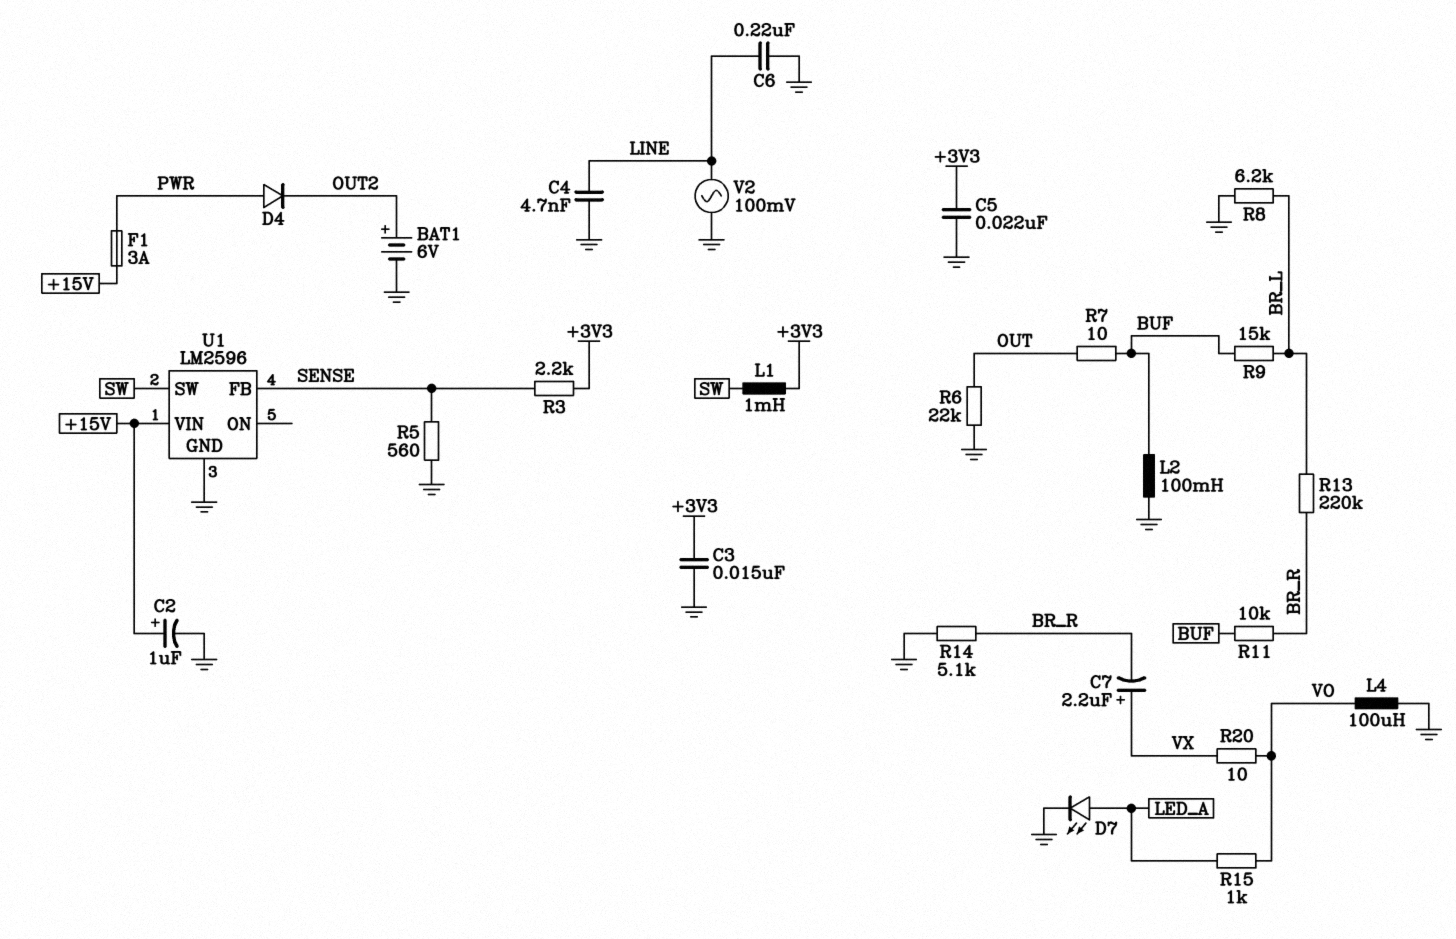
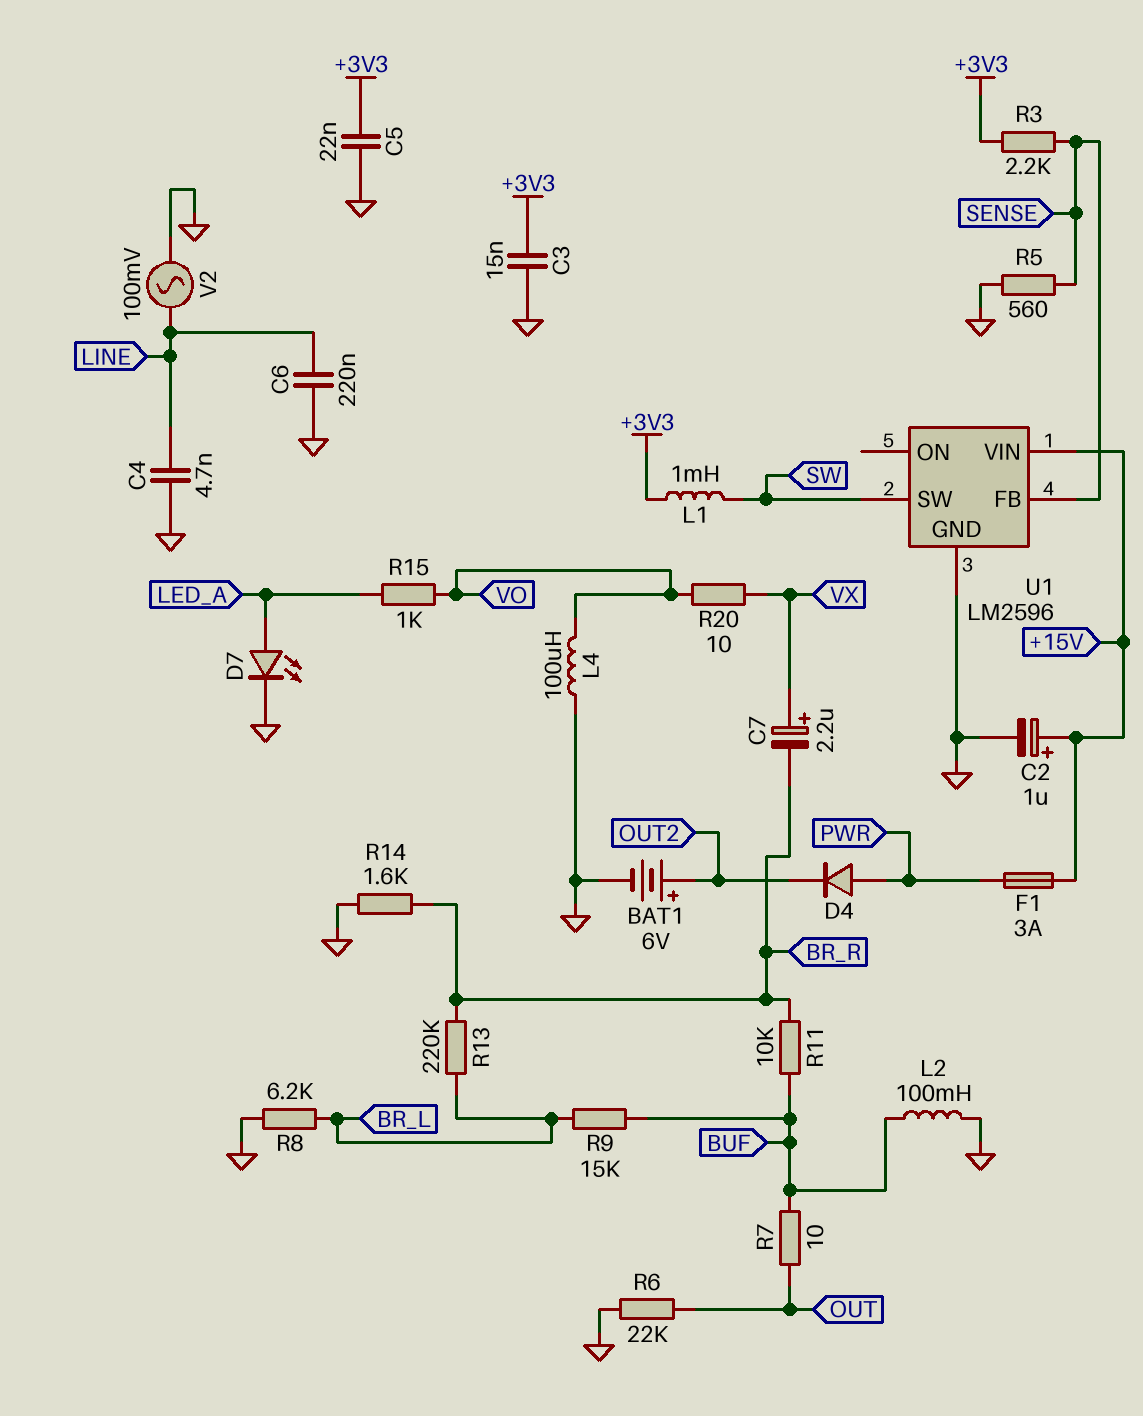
R14: 5.1k (BR_R, GND) -> 1.6k (BR_R, GND)

